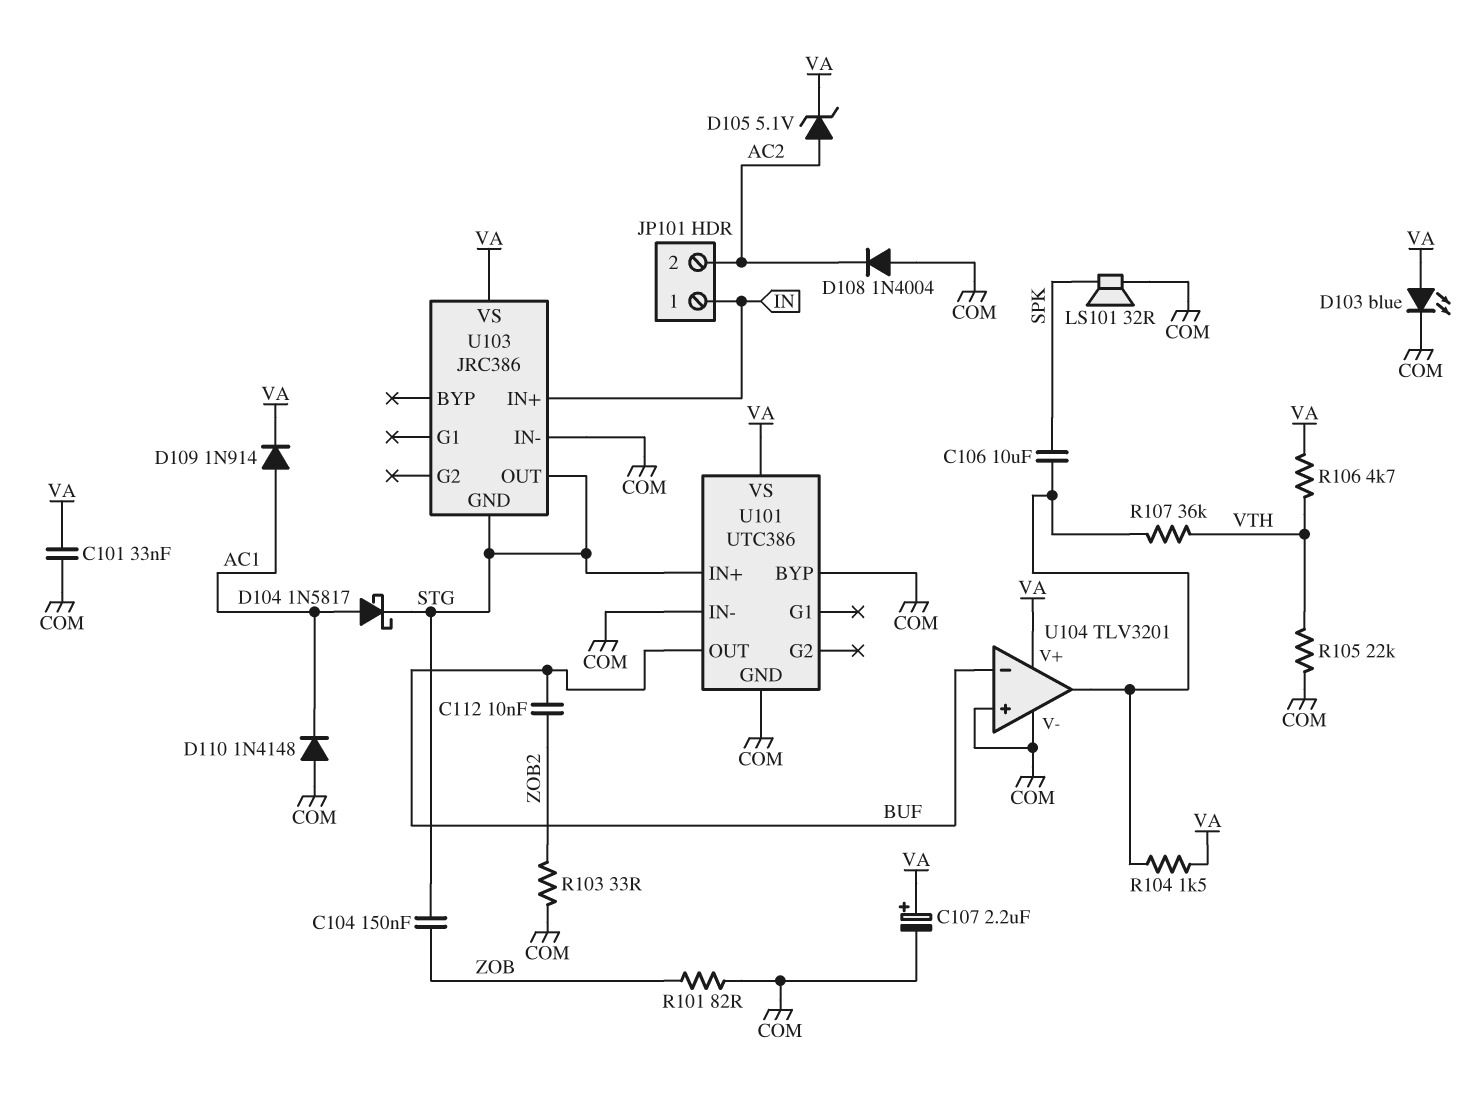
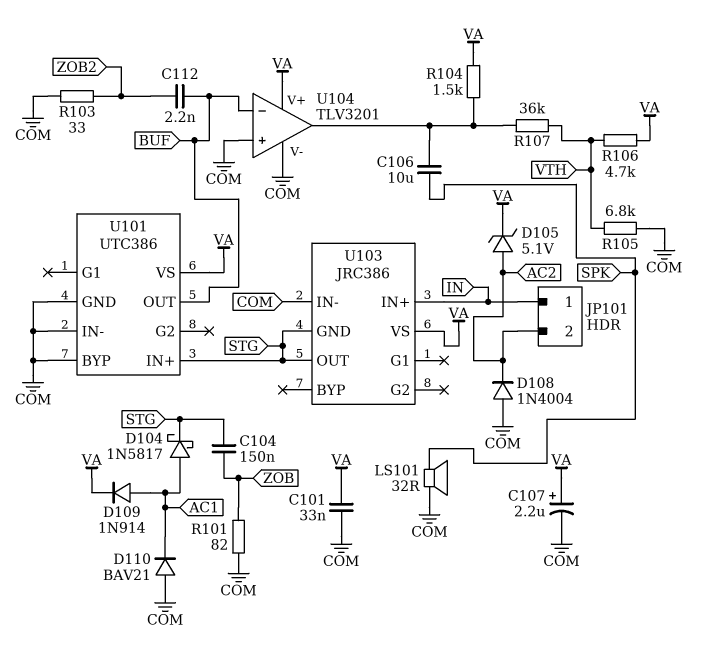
C112: 10nF (BUF, ZOB2) -> 2.2nF (BUF, ZOB2)
D103: LED blue (A VA, K COM) -> none
D110: diode 1N4148 (A COM, K AC1) -> diode BAV21 (A COM, K AC1)
R105: 22k (COM, VTH) -> 6.8k (COM, VTH)

